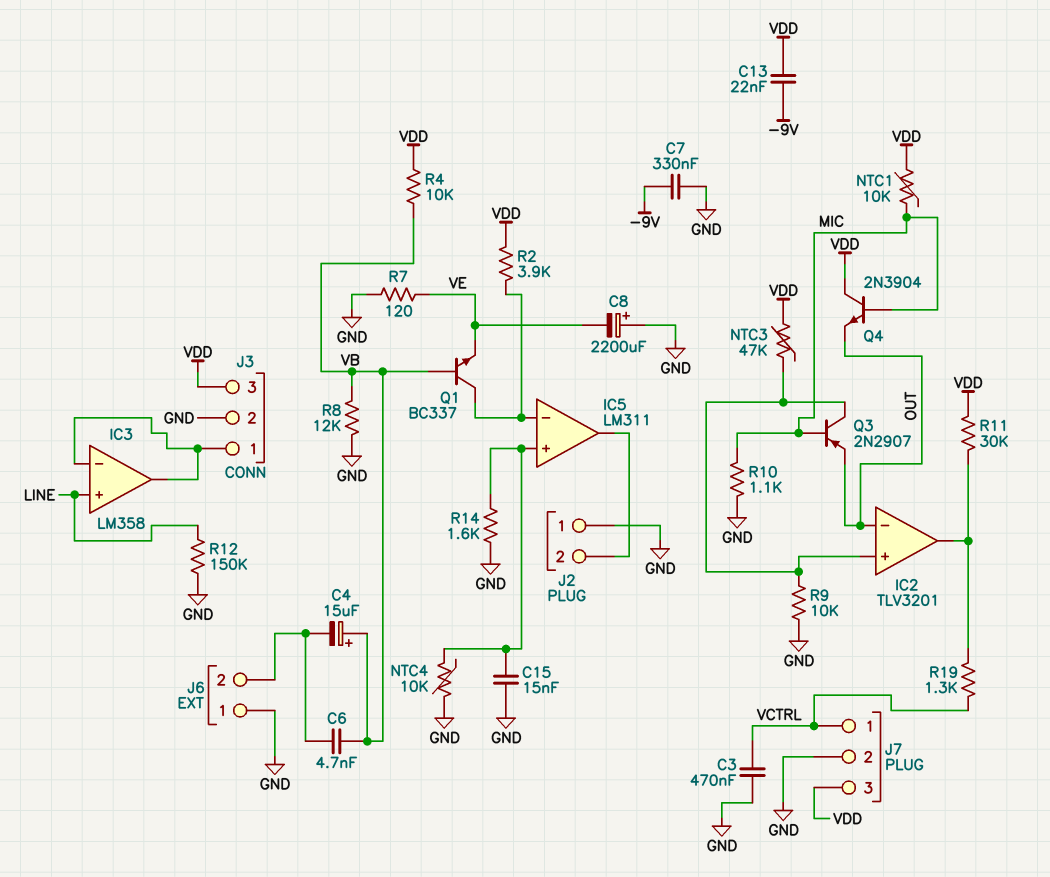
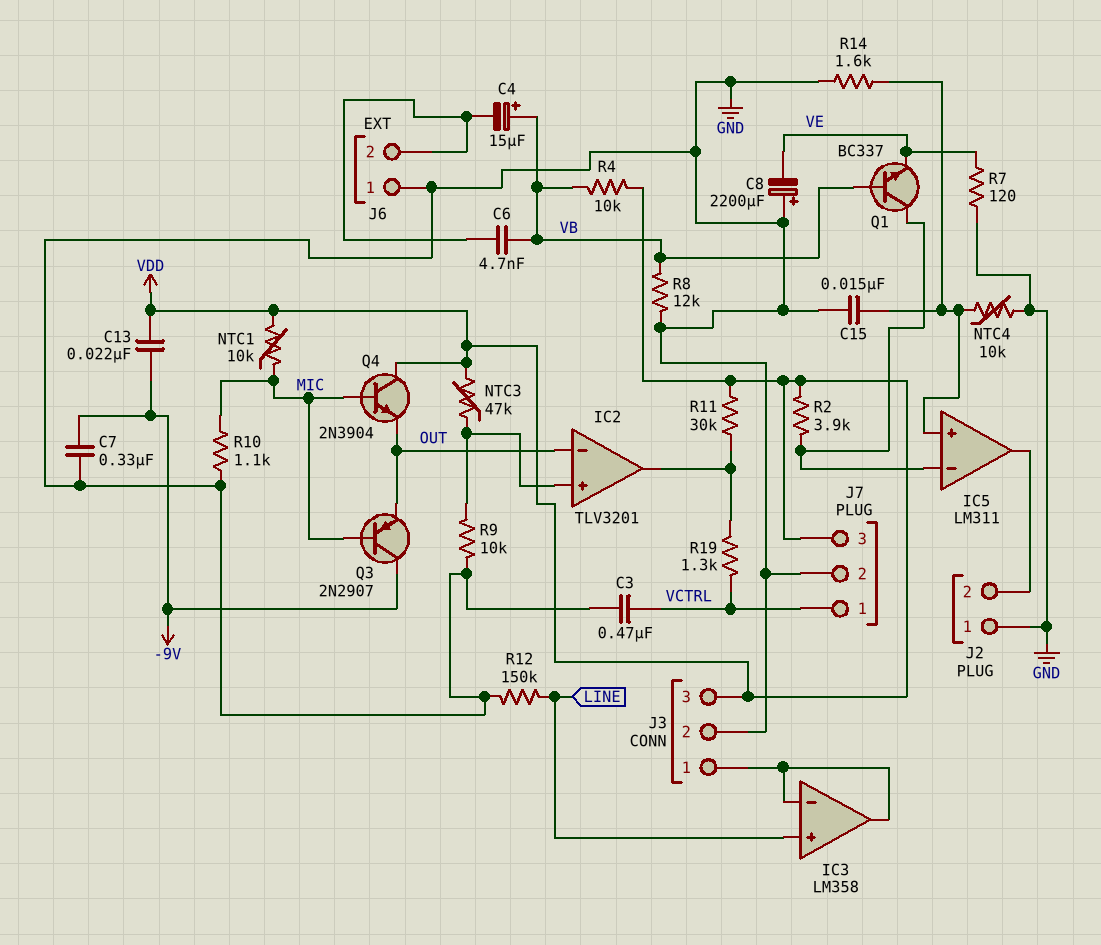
Q3: PNP 2N2907 (B MIC, C IC2/in+, E OUT) -> PNP 2N2907 (B MIC, C -9V, E OUT)

